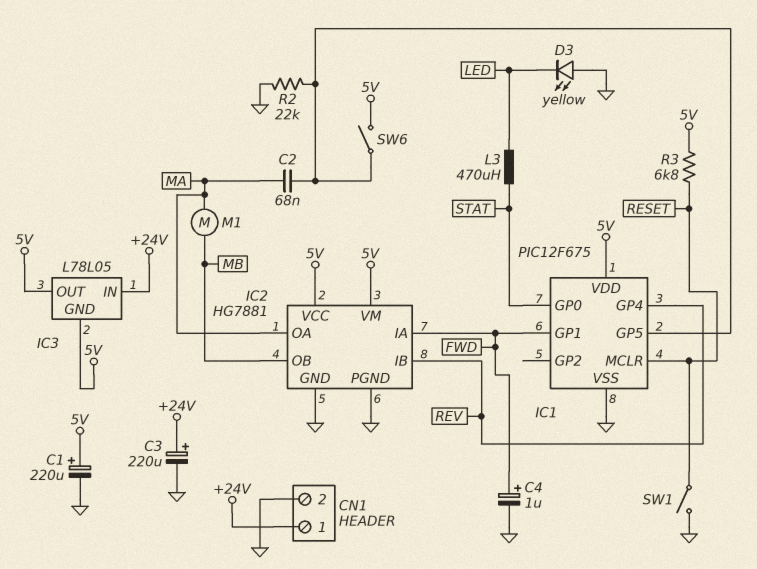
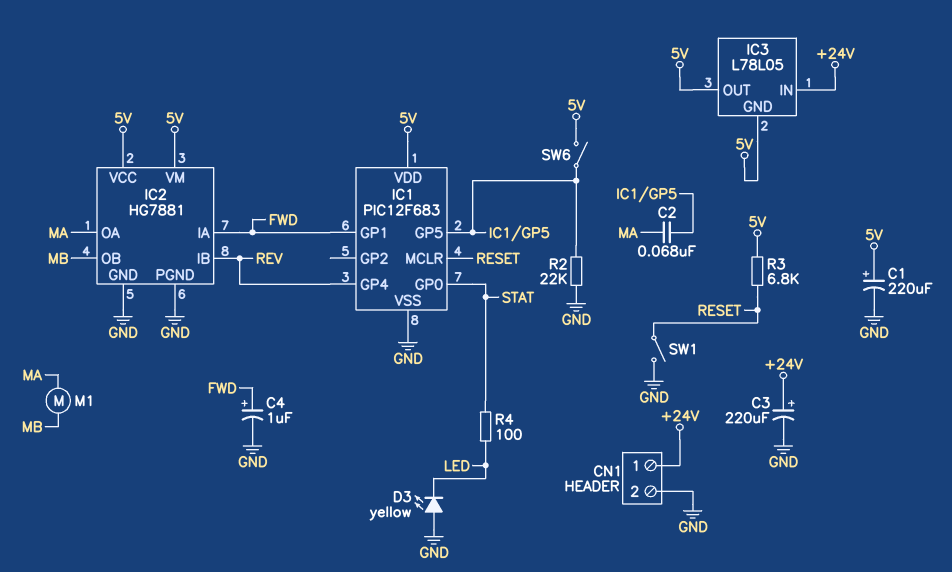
IC1: PIC12F675 -> PIC12F683
L3: 470uH (LED, STAT) -> none
R4: none -> 100 (LED, STAT)

